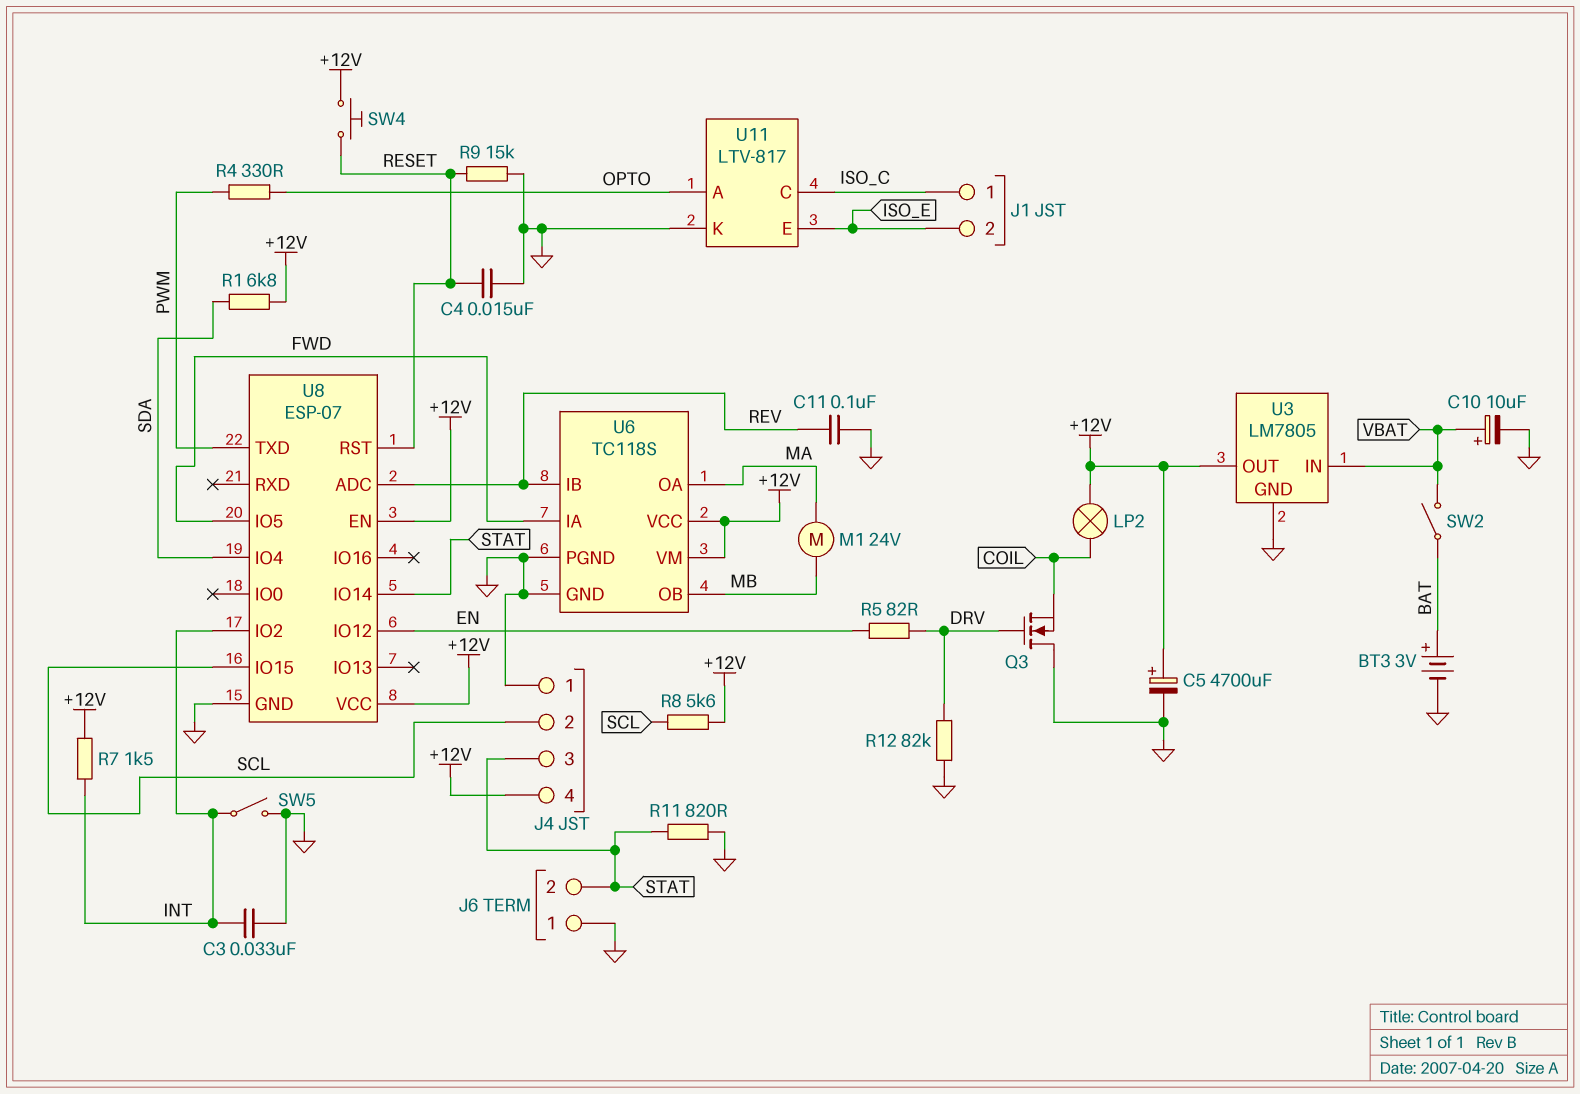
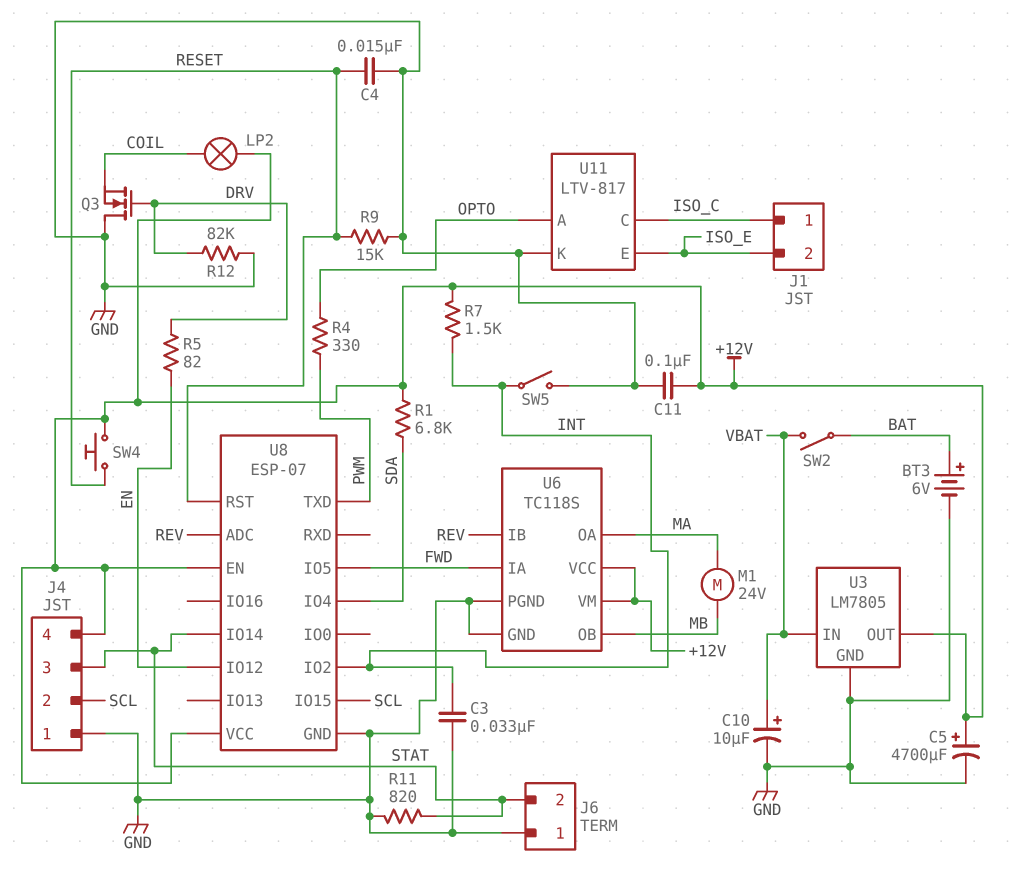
BT3: 3V (plus BAT, minus GND) -> 6V (plus BAT, minus GND)
C11: 100nF (GND, REV) -> 100nF (+12V, GND)
R8: 5.6k (+12V, SCL) -> none

